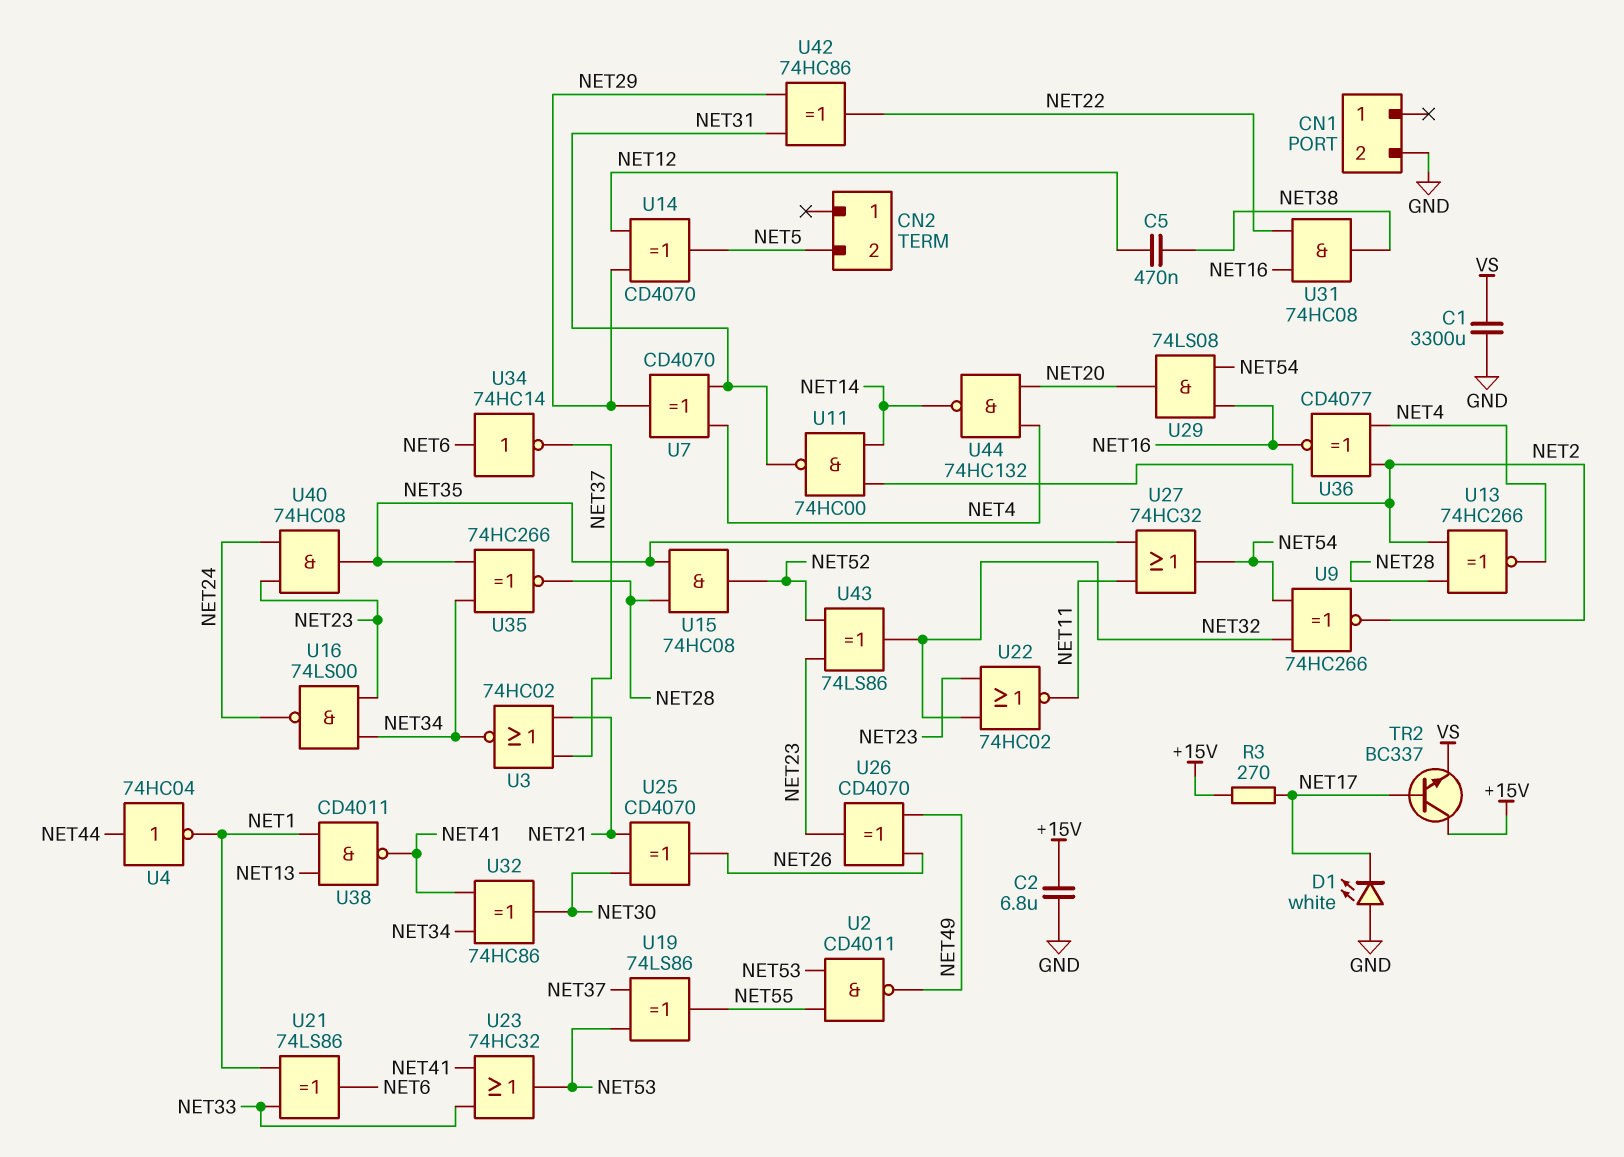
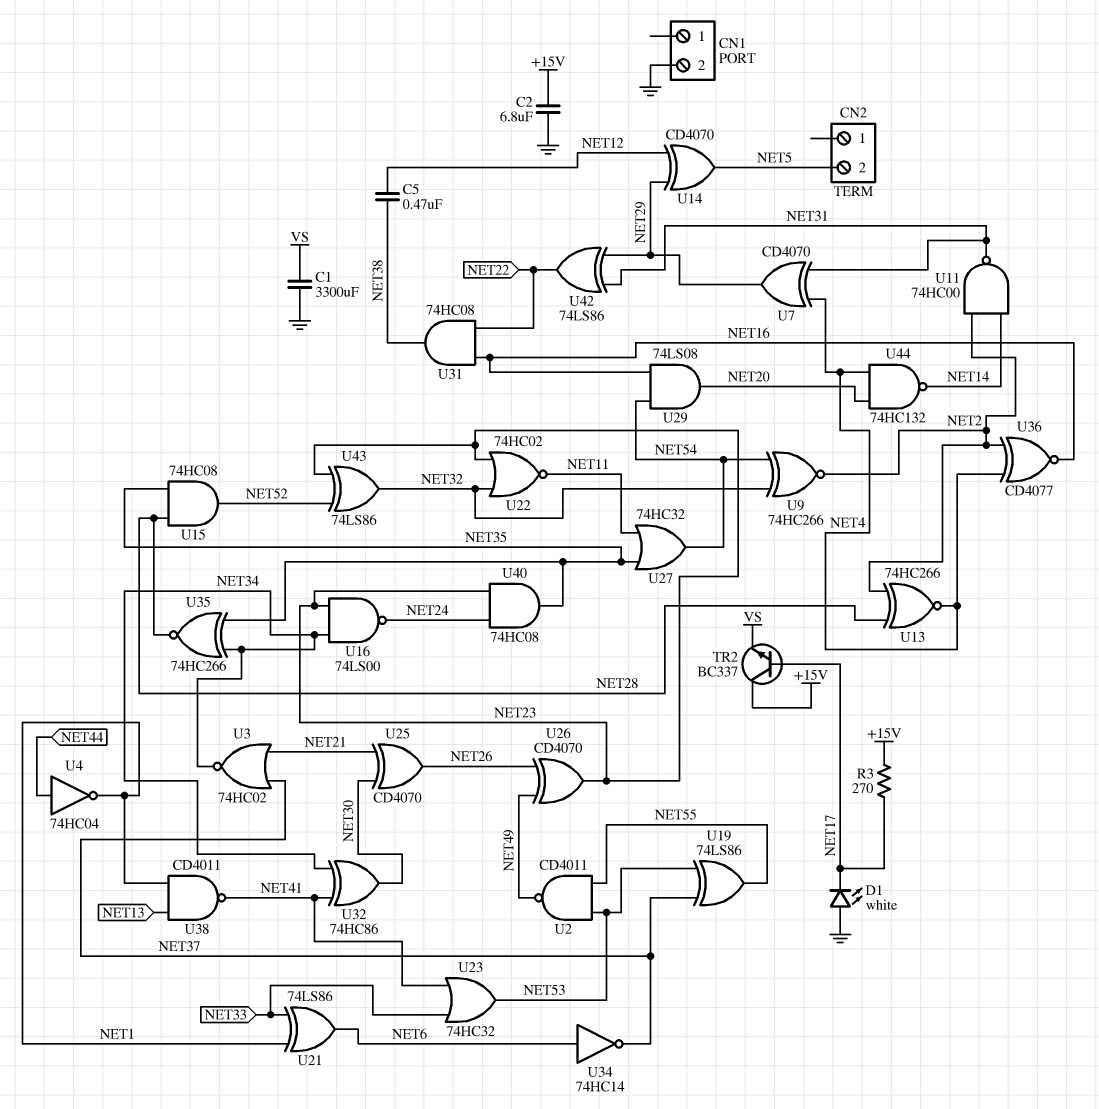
U42: XOR 74HC86 (in NET29, in NET31, out NET22) -> XOR 74LS86 (in NET29, in NET31, out NET22)

